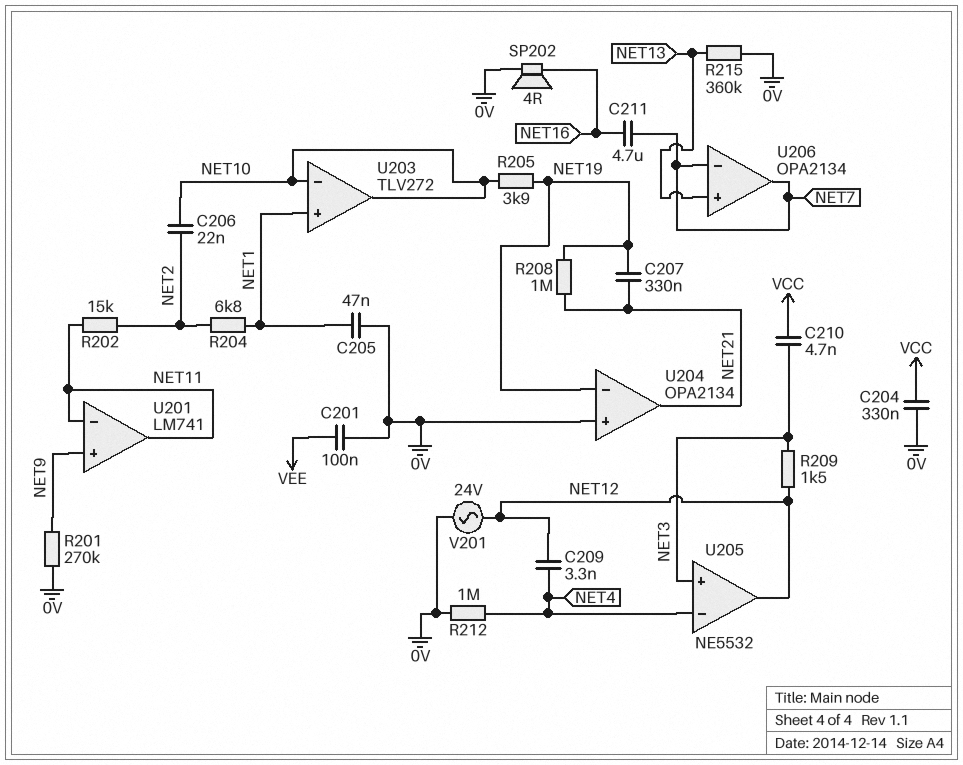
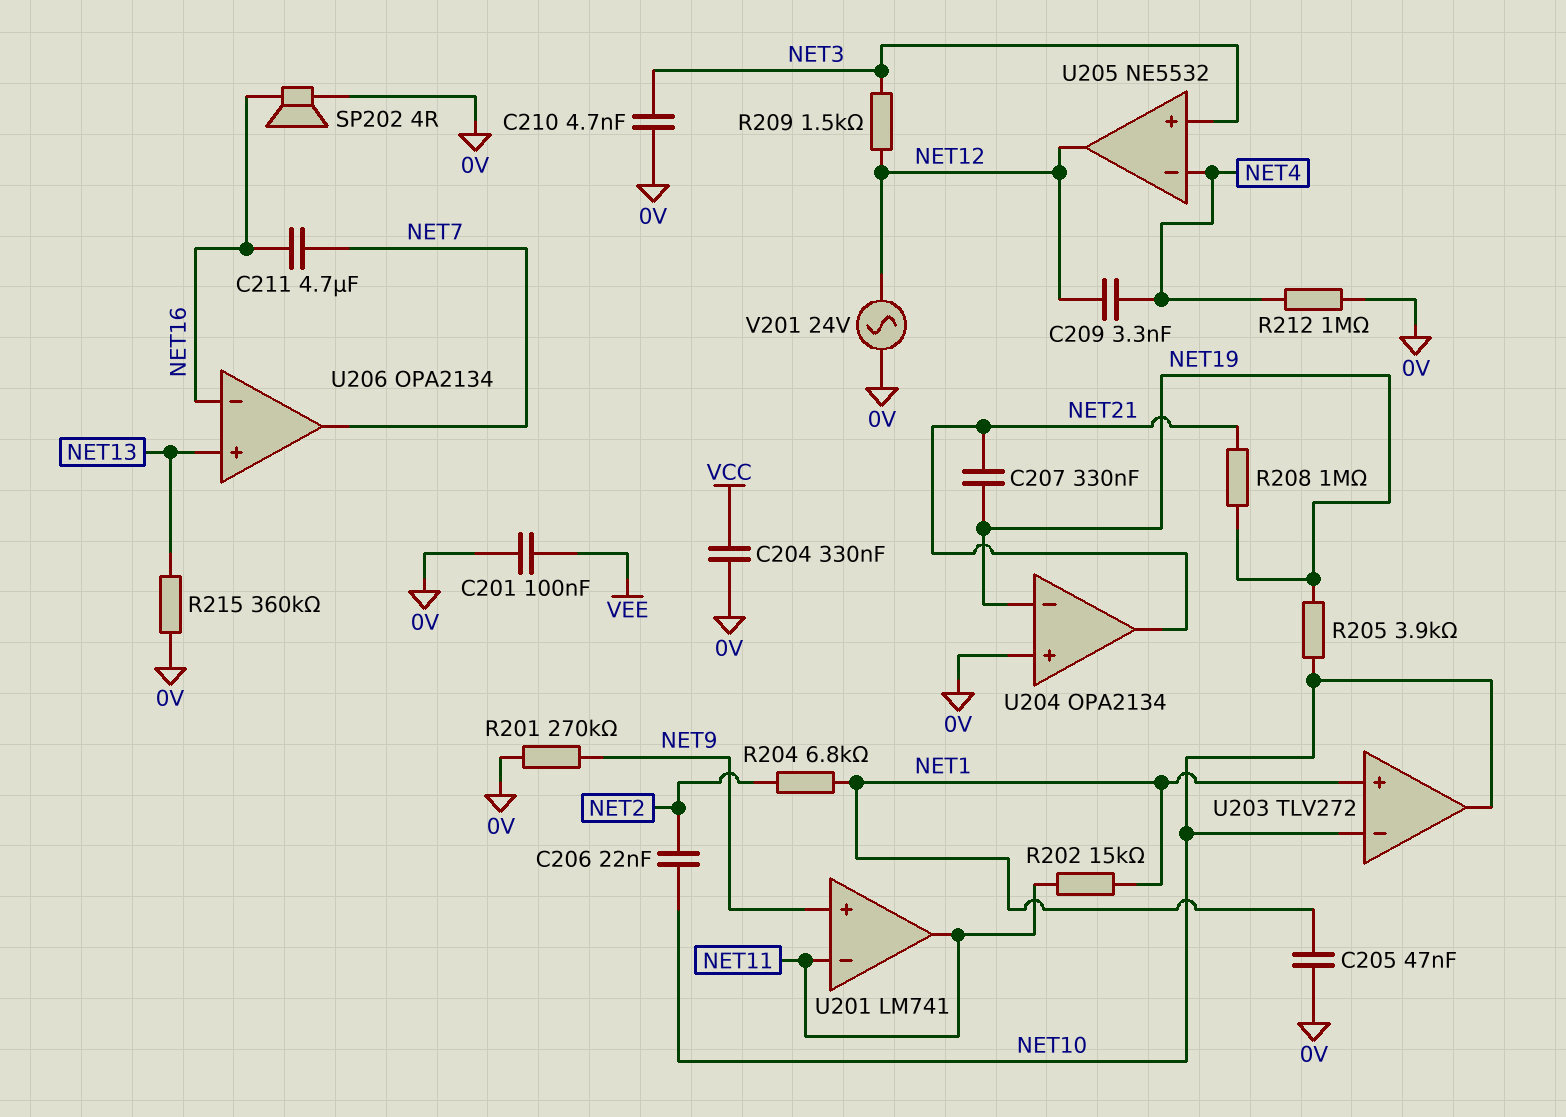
C210: 4.7nF (NET3, VCC) -> 4.7nF (0V, NET3)
R202: 15k (NET2, NET11) -> 15k (NET1, NET11)
U206 pin in-: NET7 -> NET16

